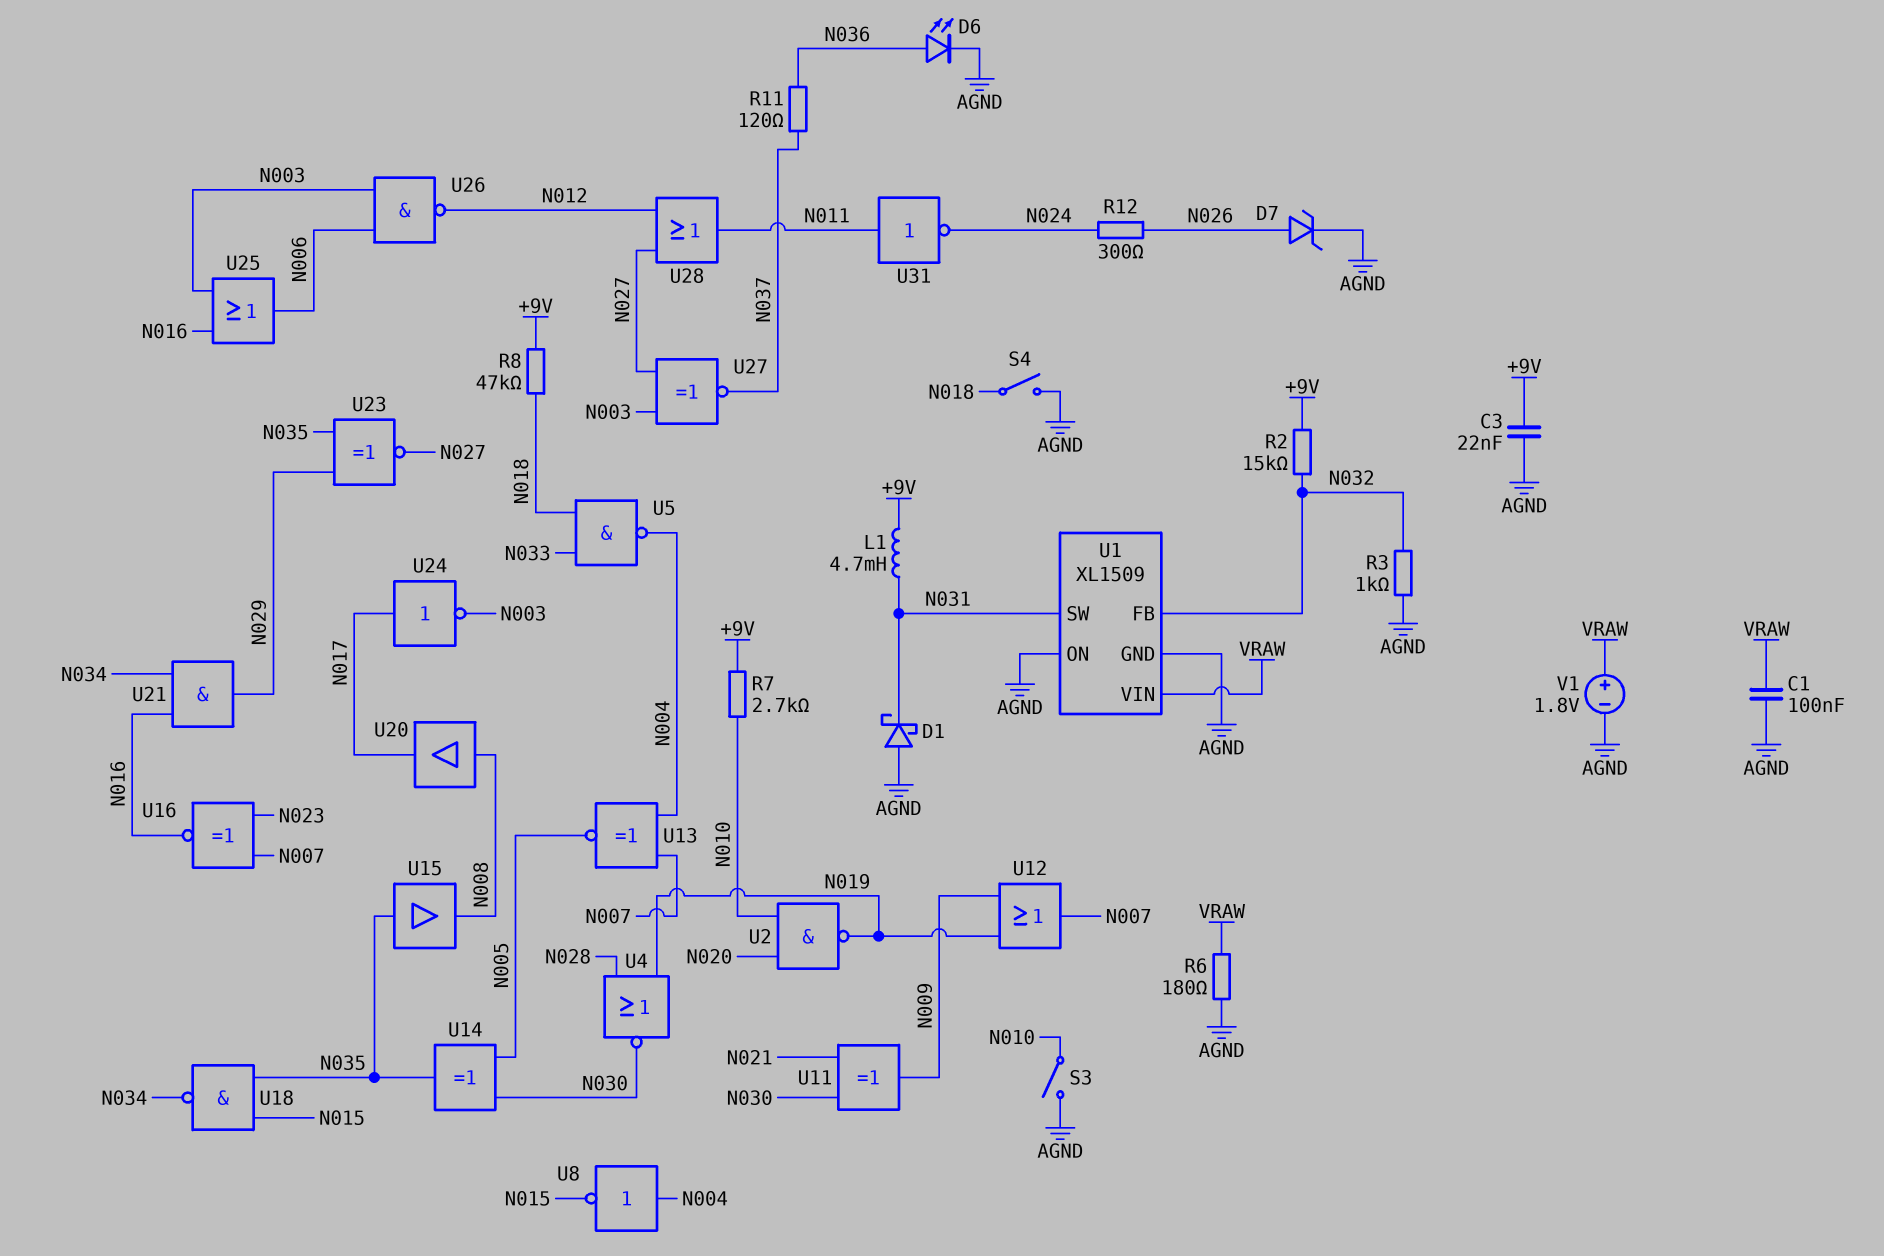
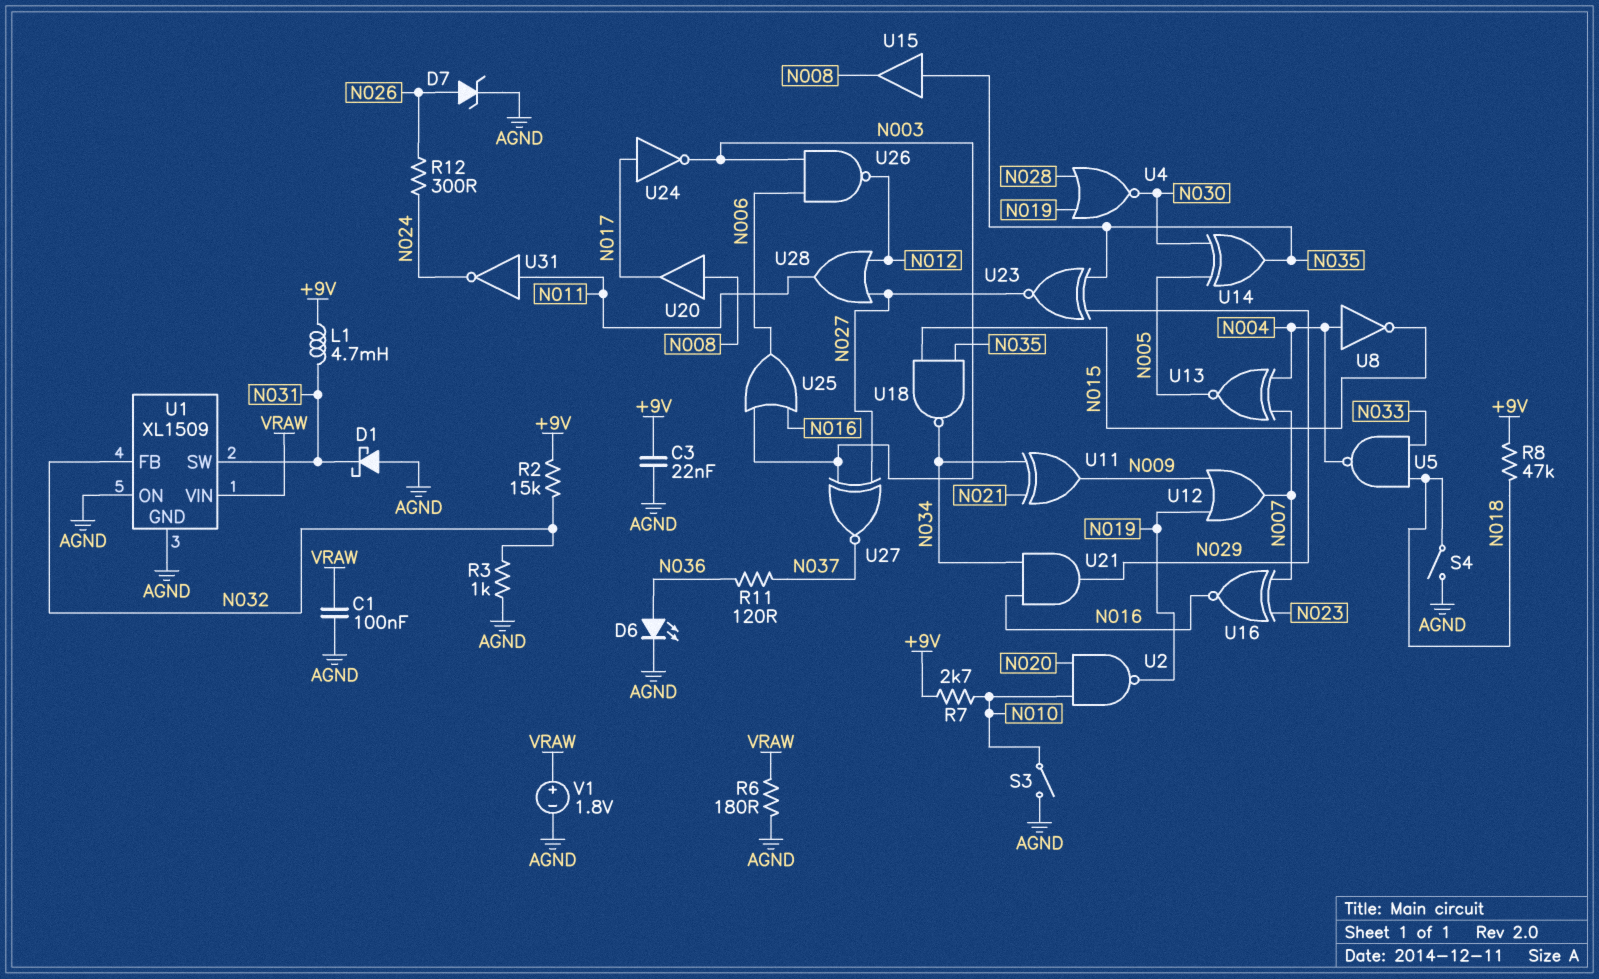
U11: XOR (in N021, in N030, out N009) -> XOR (in N021, in N034, out N009)

